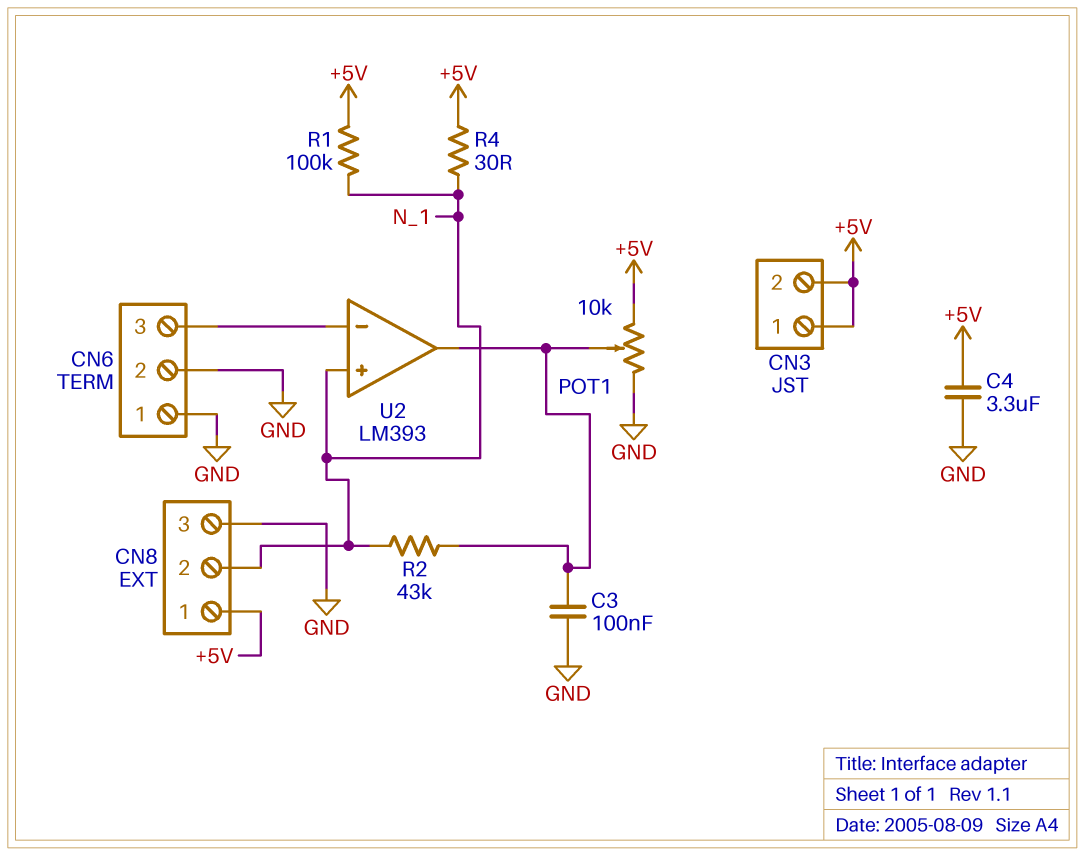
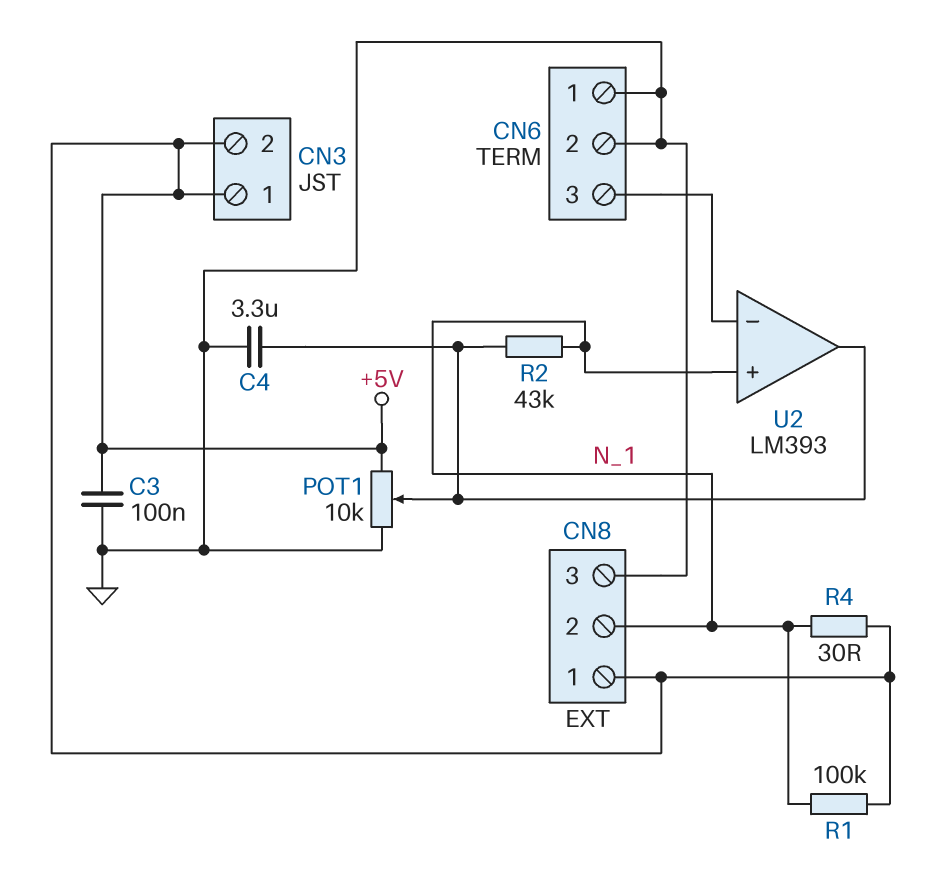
C3: 100nF (GND, U2/out) -> 100nF (+5V, GND)
C4: 3.3uF (+5V, GND) -> 3.3uF (GND, U2/out)

